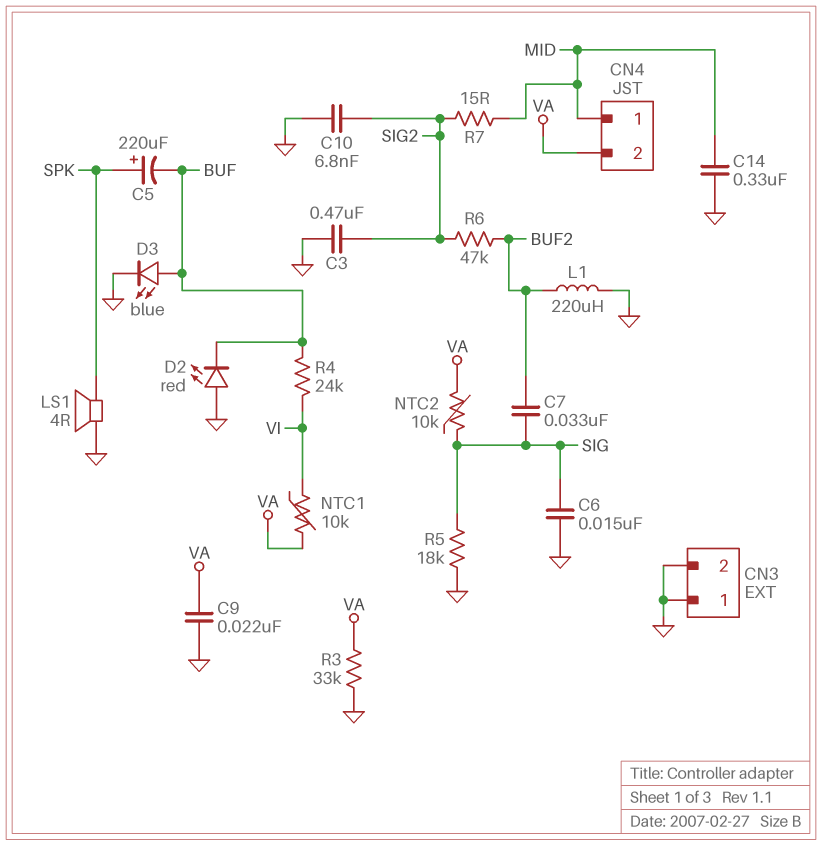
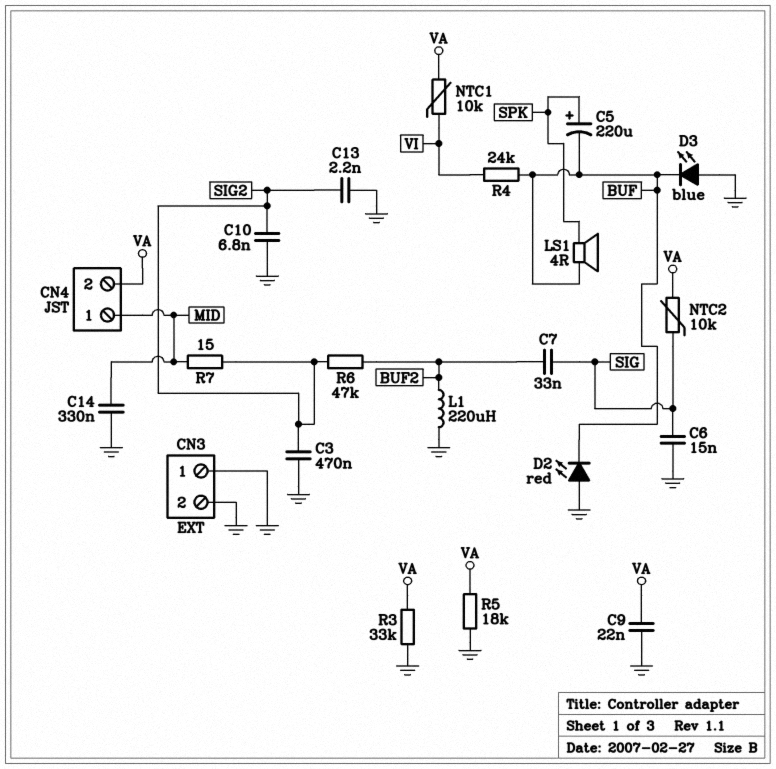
C13: none -> 2.2nF (GND, SIG2)
D3: LED blue (A BUF, K GND) -> LED blue (A GND, K BUF)
LS1: speaker 4R (GND, SPK) -> speaker 4R (BUF, SPK)
R5: 18k (GND, SIG) -> 18k (GND, VA)

